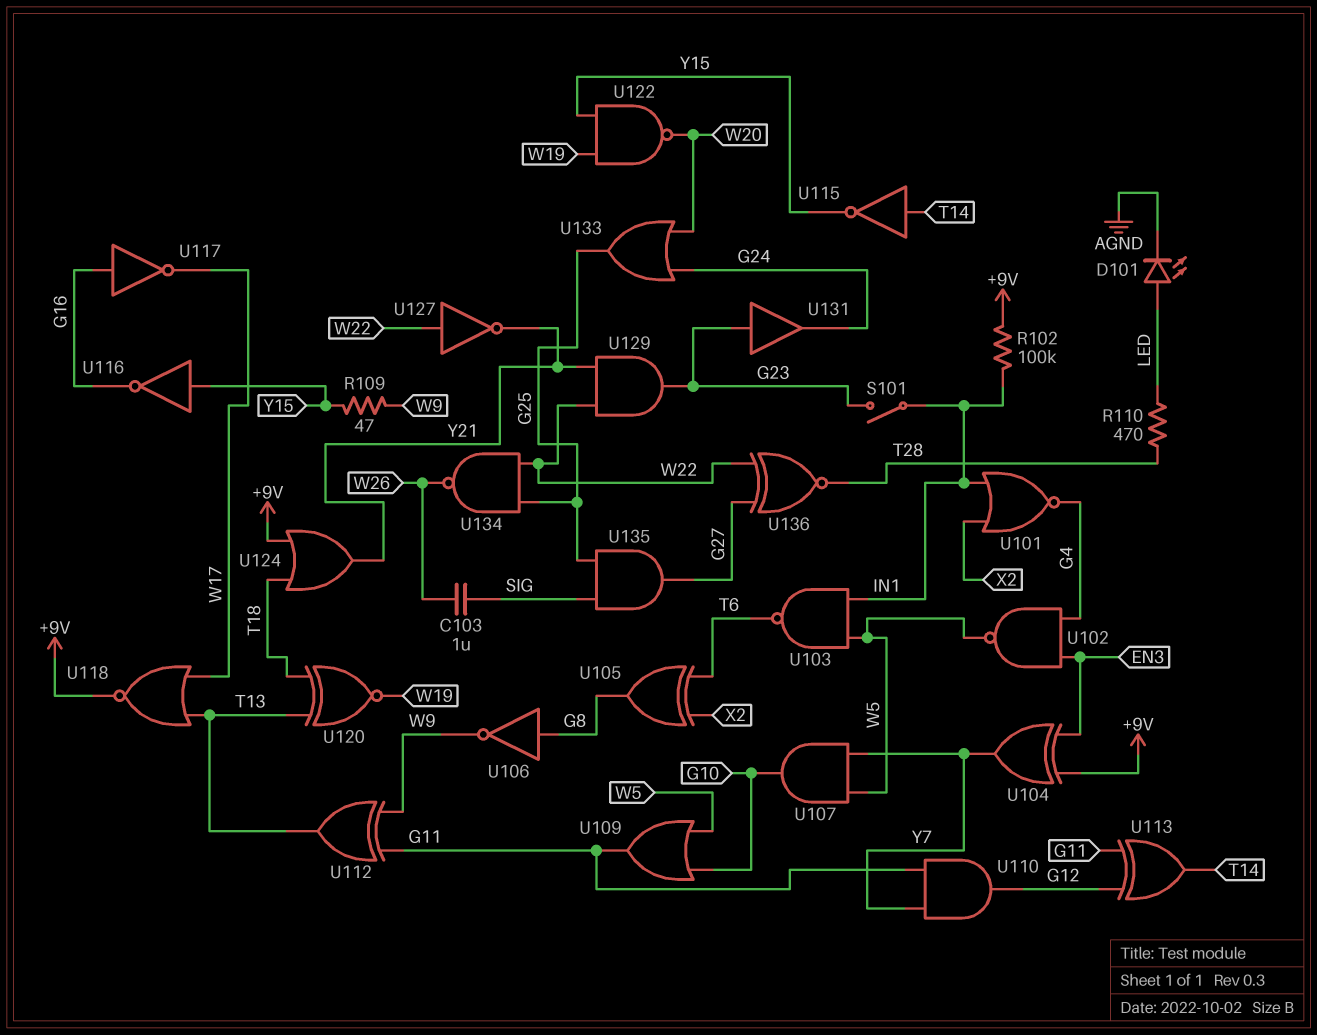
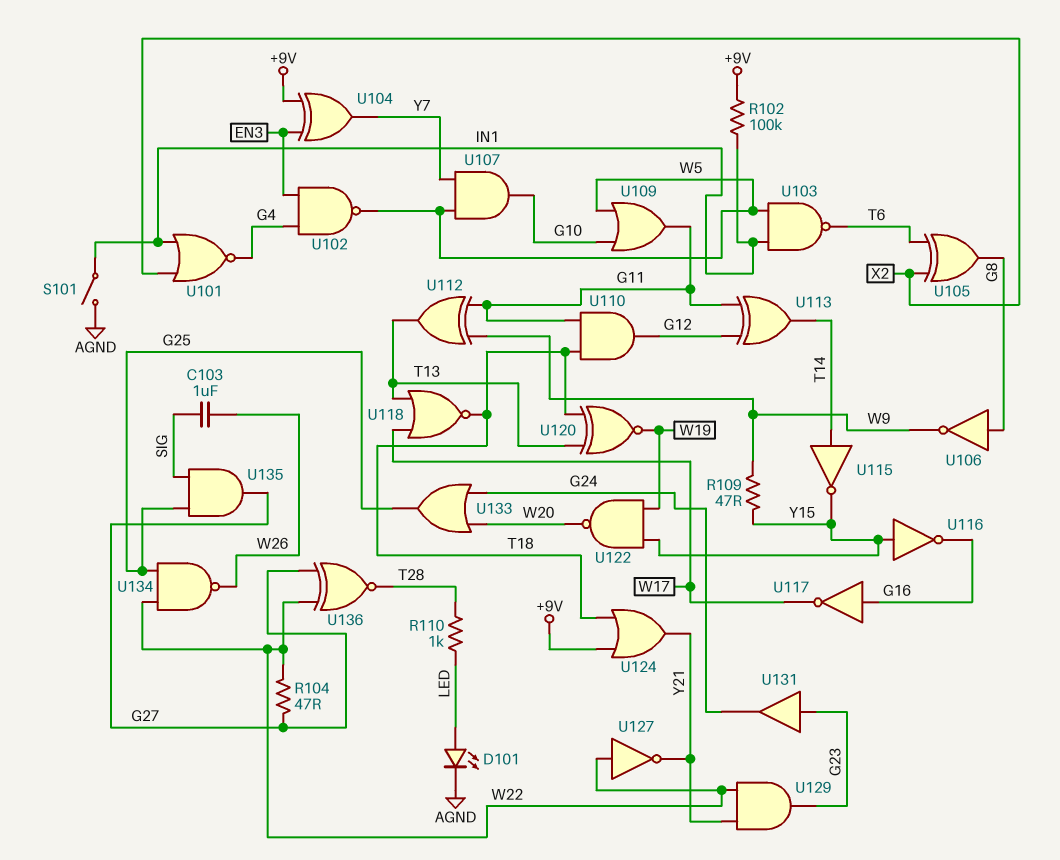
R104: none -> 47 (G27, W22)
R110: 470 (LED, T28) -> 1k (LED, T28)
S101: switch (G23, IN1) -> switch (AGND, IN1)
U110: AND (in G11, in Y7, out G12) -> AND (in G11, in T18, out G12)
U118: NOR (in T13, in W17, out +9V) -> NOR (in T13, in W17, out T18)

